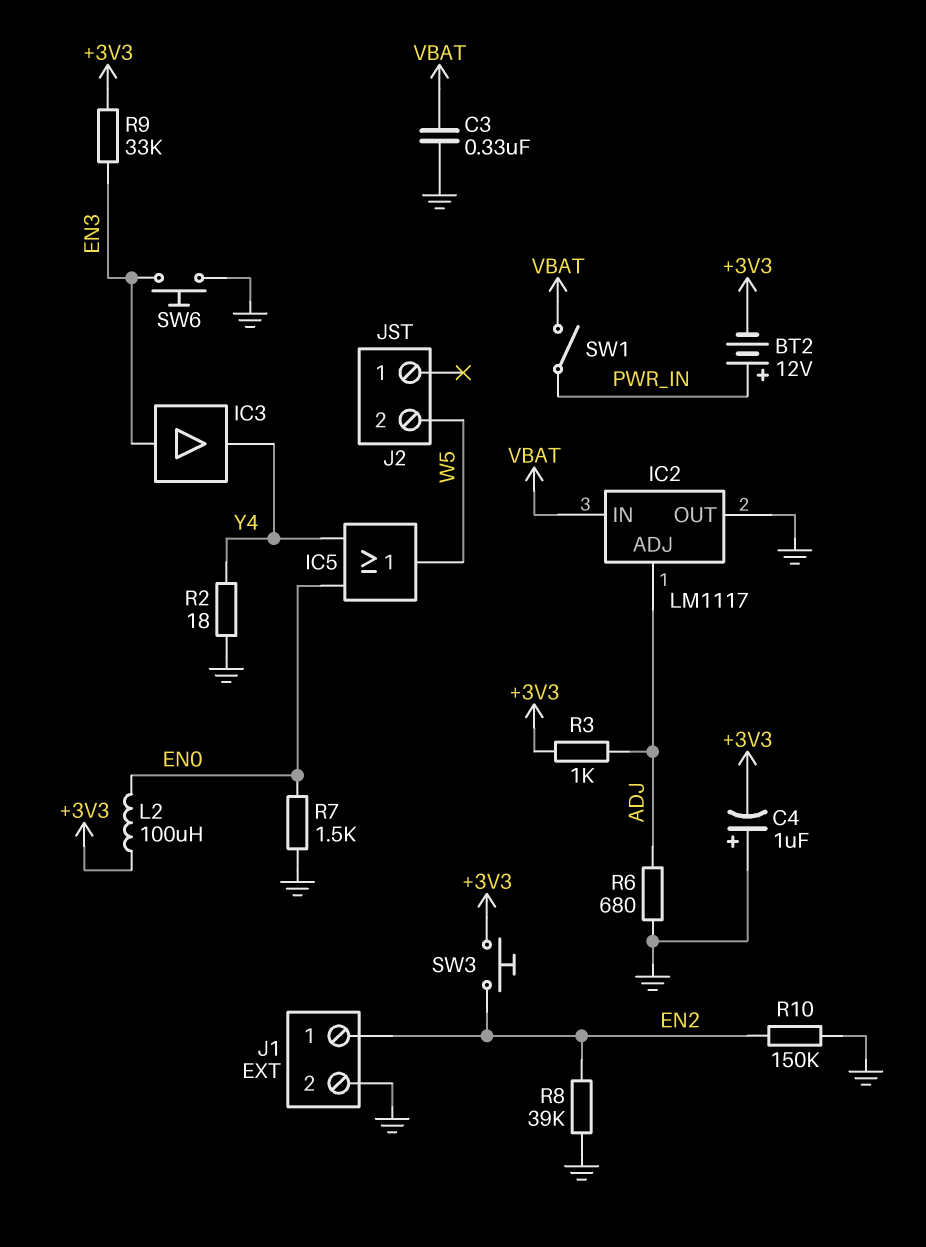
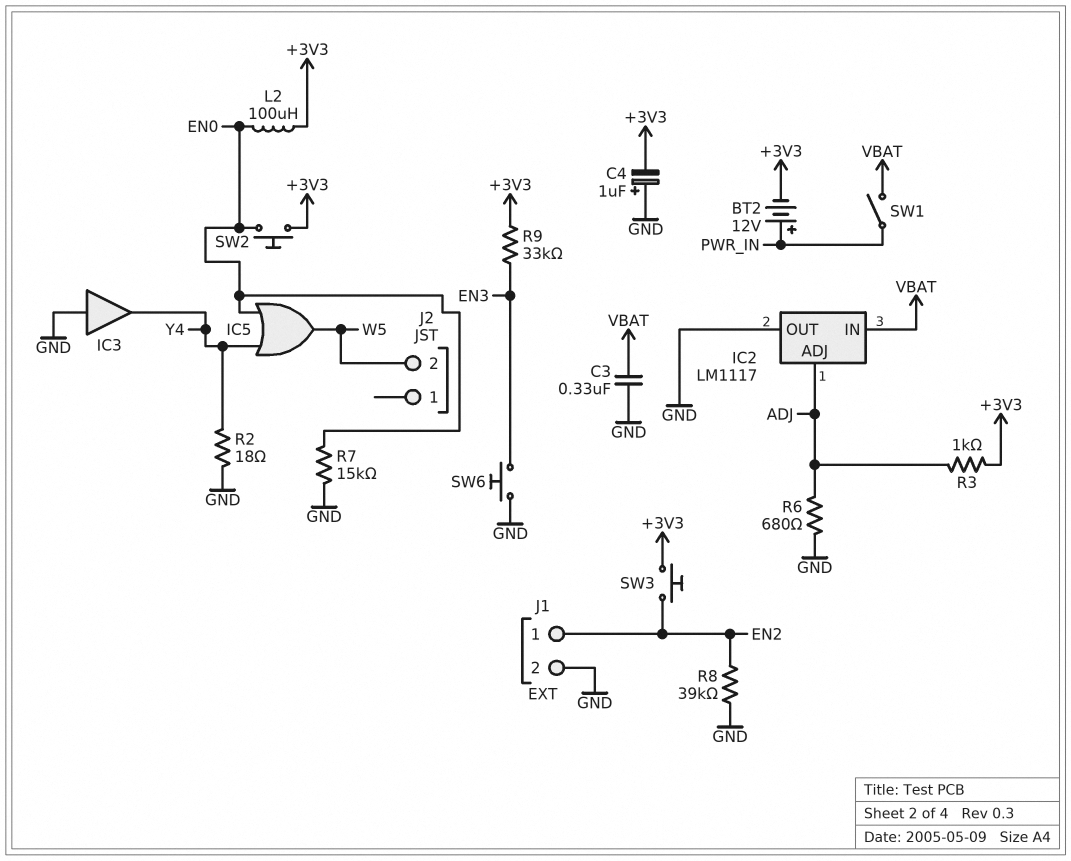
IC3: buffer (in EN3, out Y4) -> buffer (in GND, out Y4)
R7: 1.5k (EN0, GND) -> 15k (EN0, GND)
R10: 150k (EN2, GND) -> none
SW2: none -> button (+3V3, EN0)

